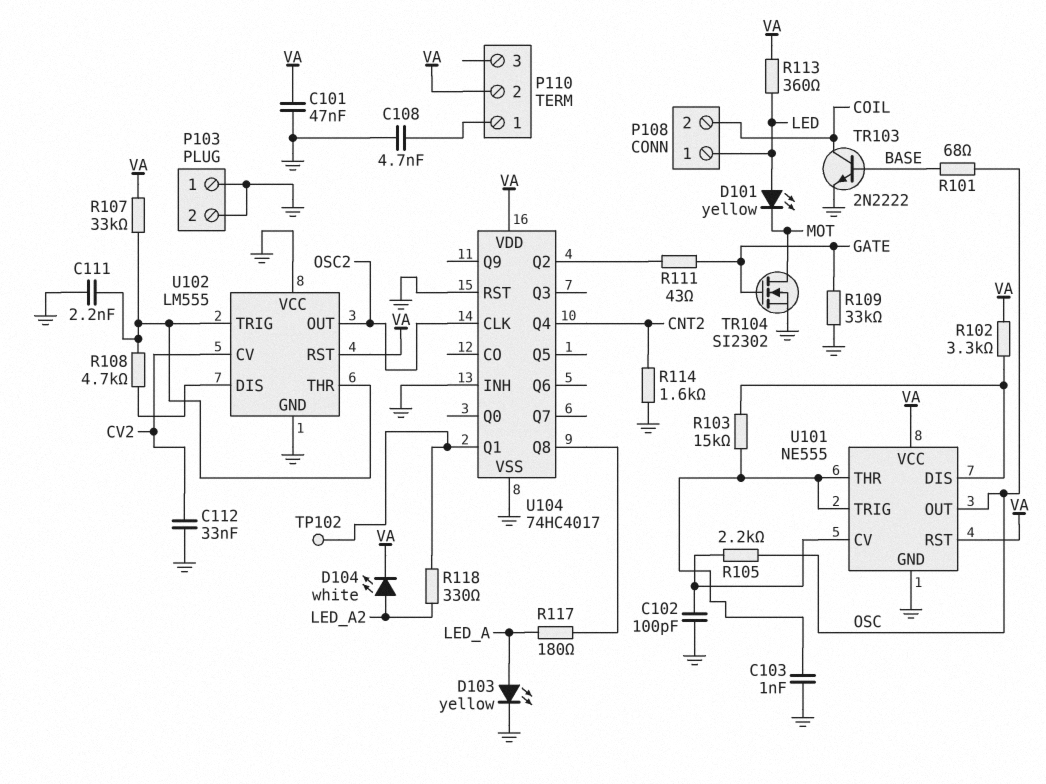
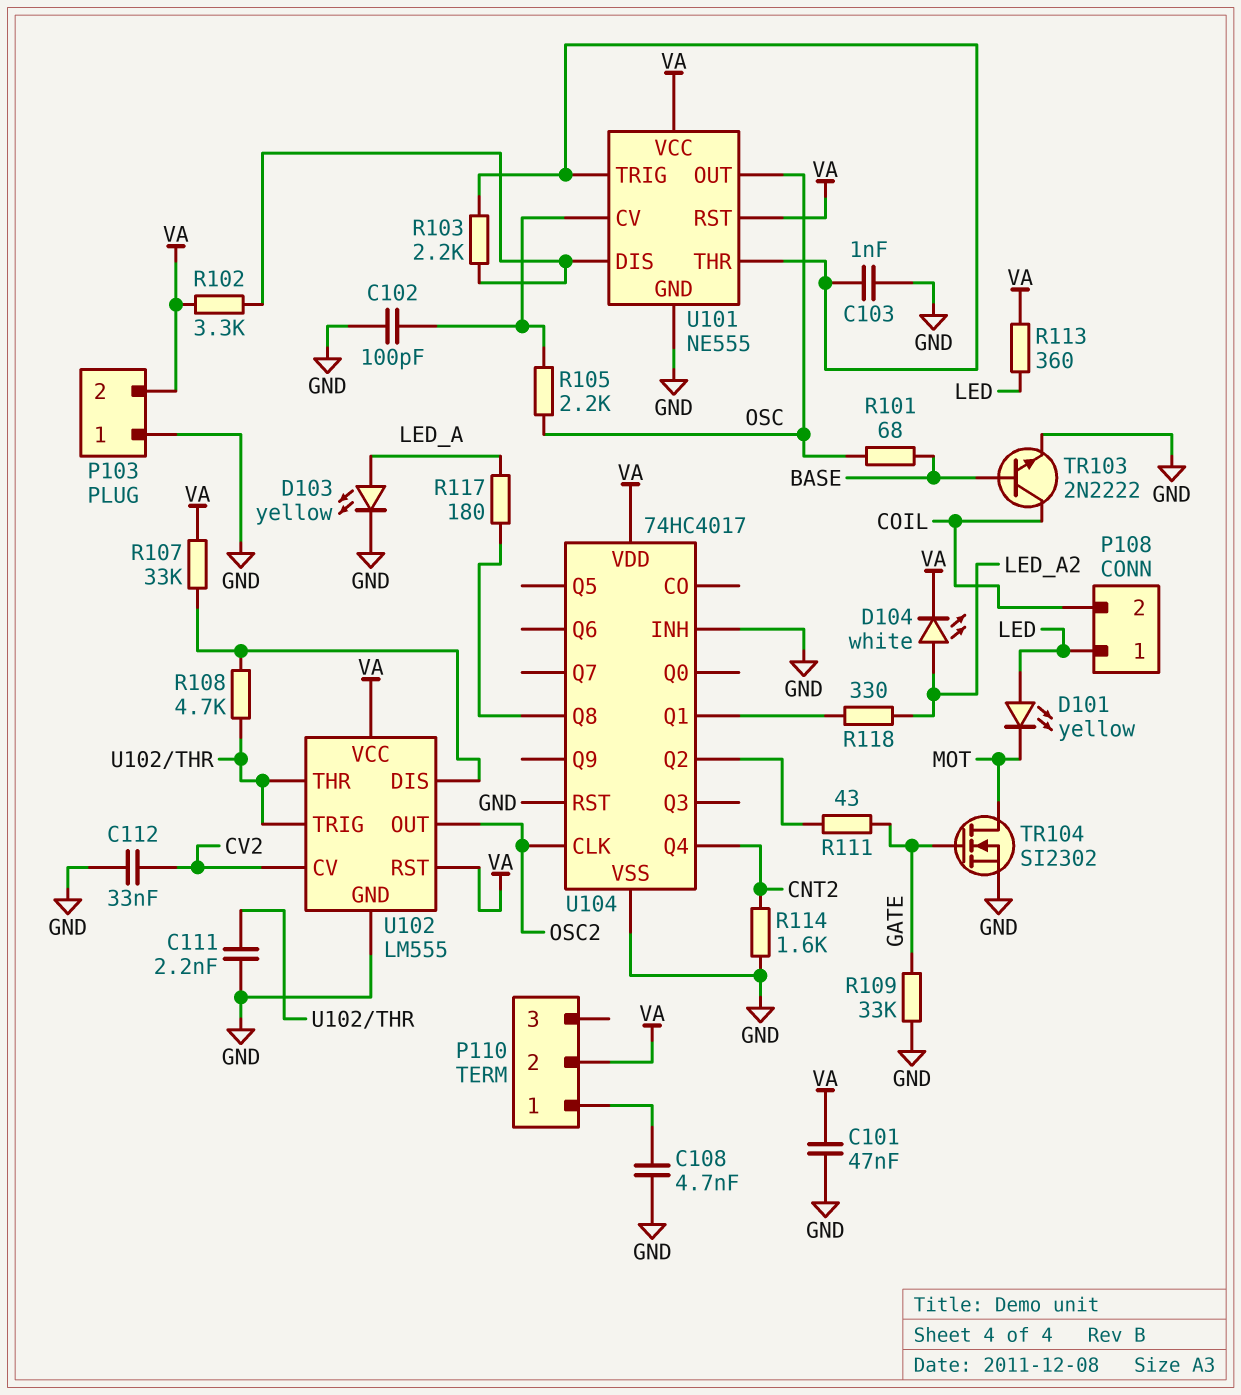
P103 pin 2: GND -> VA
R103: 15k (U101/DIS, U101/THR) -> 2.2k (U101/DIS, U101/THR)
R107: 33k (U102/THR, VA) -> 33k (U102/DIS, VA)
TP102: test point (U104/Q1) -> none
U102 pin VCC: GND -> VA

